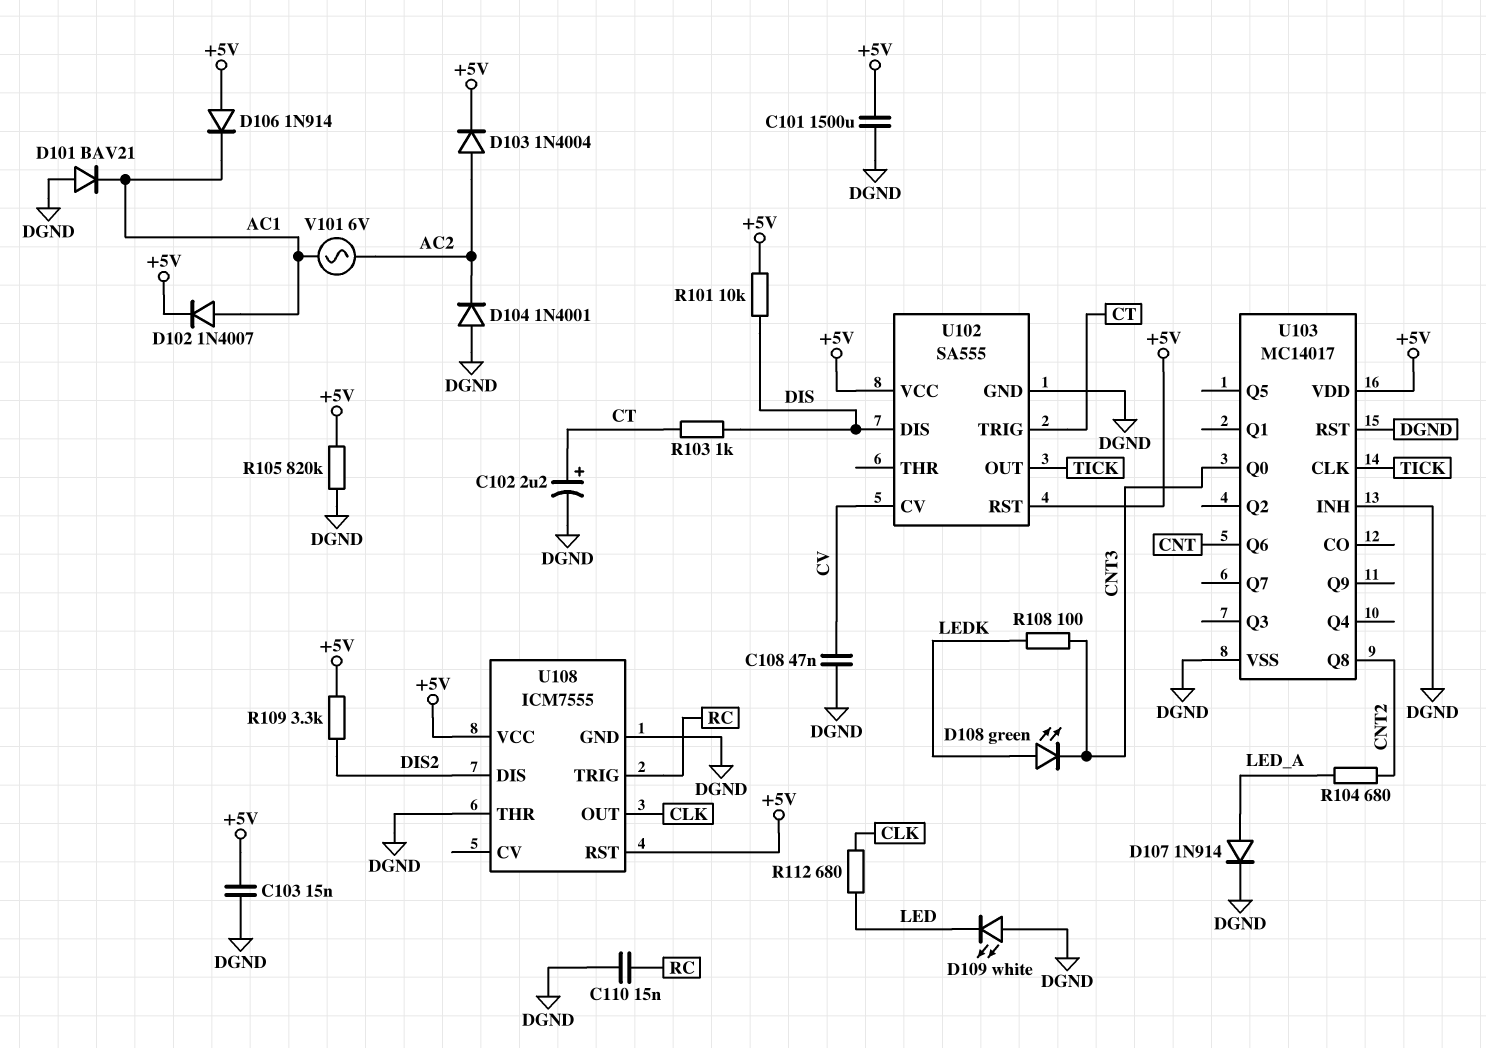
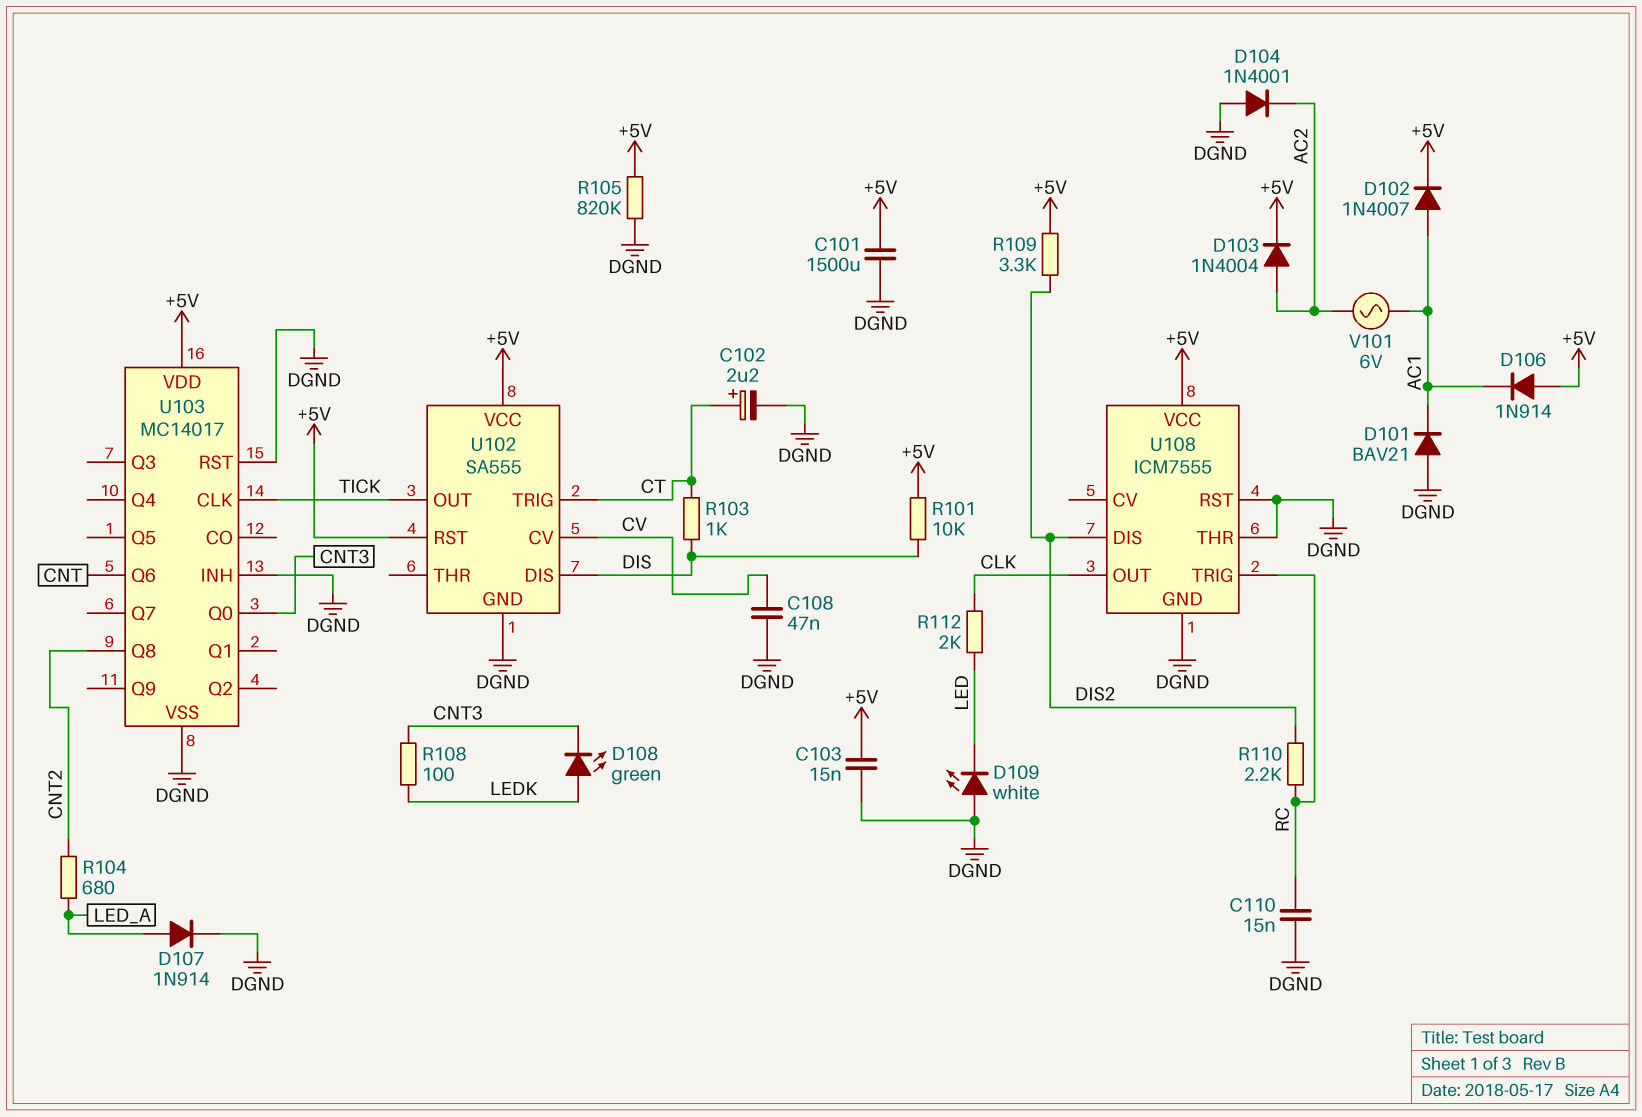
R110: none -> 2.2k (DIS2, RC)
R112: 680 (CLK, LED) -> 2k (CLK, LED)
U108 pin RST: +5V -> DGND

